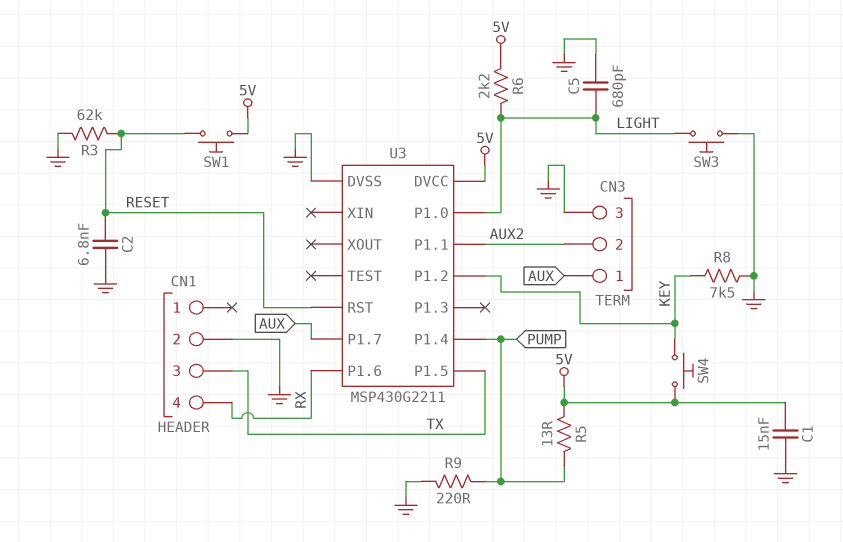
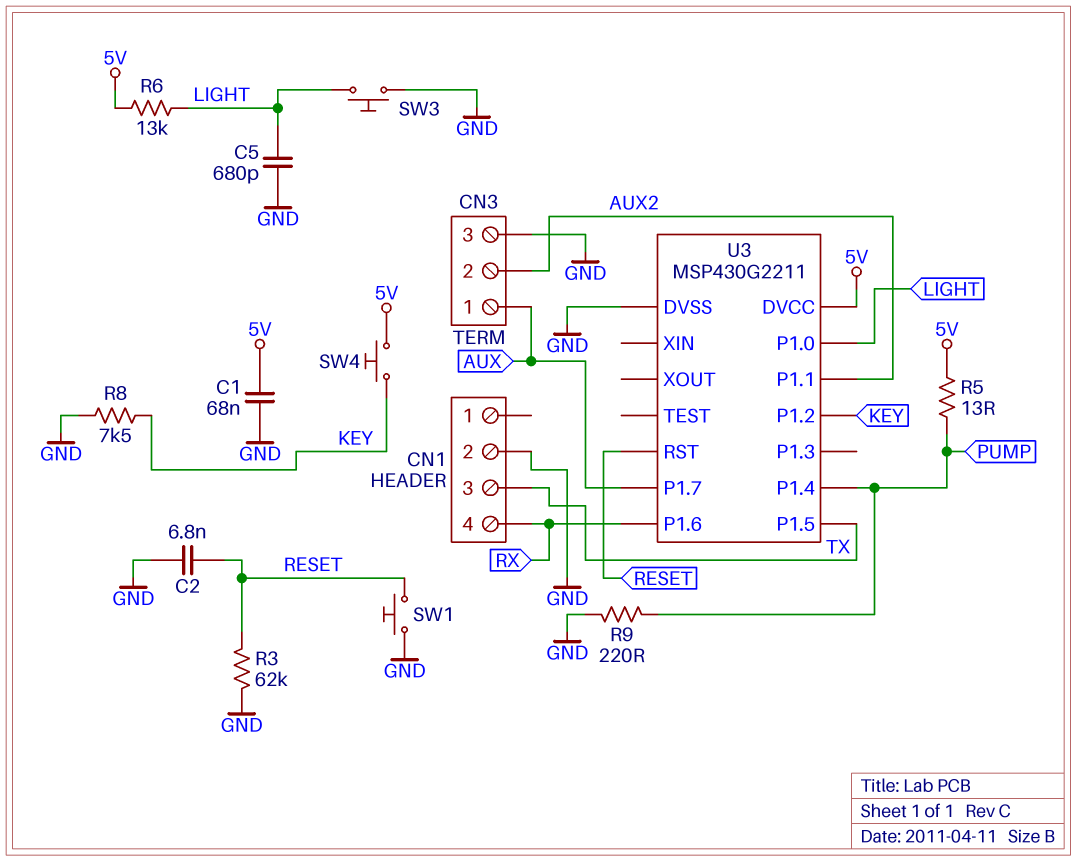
C1: 15nF (5V, GND) -> 68nF (5V, GND)
R6: 2.2k (5V, LIGHT) -> 13k (5V, LIGHT)
SW1: button (5V, RESET) -> button (GND, RESET)

